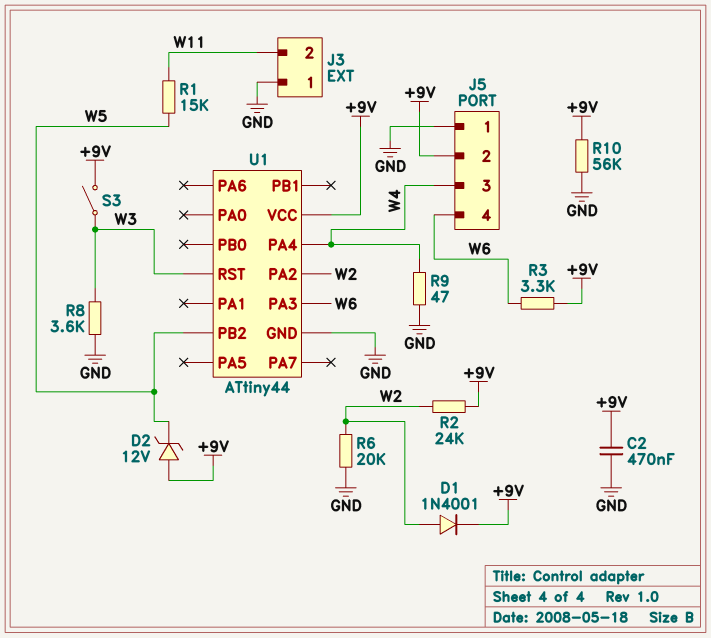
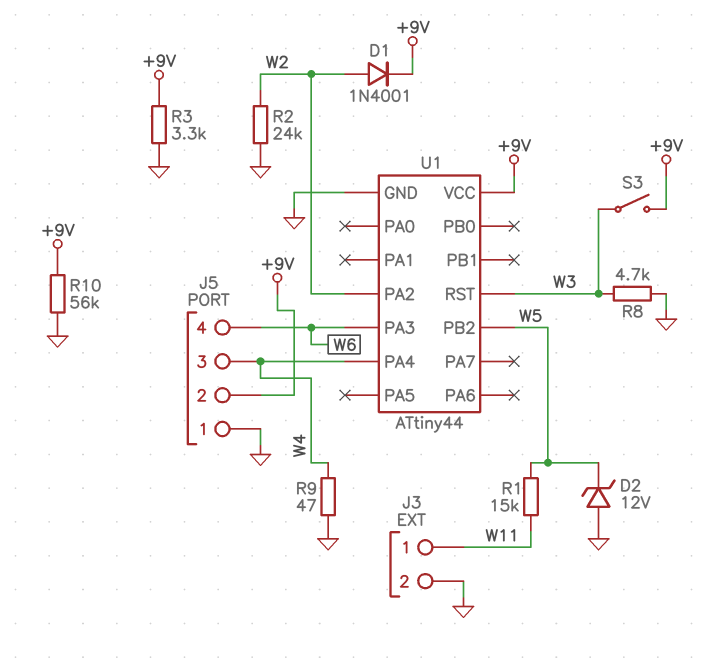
C2: 470nF (+9V, GND) -> none
D2: zener 12V (A +9V, K W5) -> zener 12V (A GND, K W5)
J3 pin 1: GND -> W11
J3 pin 2: W11 -> GND
R2: 24k (+9V, W2) -> 24k (GND, W2)
R3: 3.3k (+9V, W6) -> 3.3k (+9V, GND)
R6: 20k (GND, W2) -> none
R8: 3.6k (GND, W3) -> 4.7k (GND, W3)

